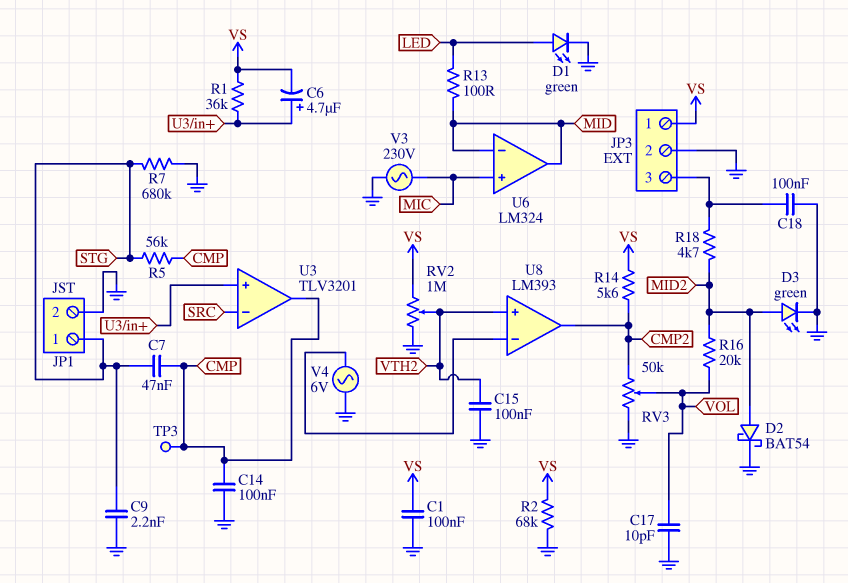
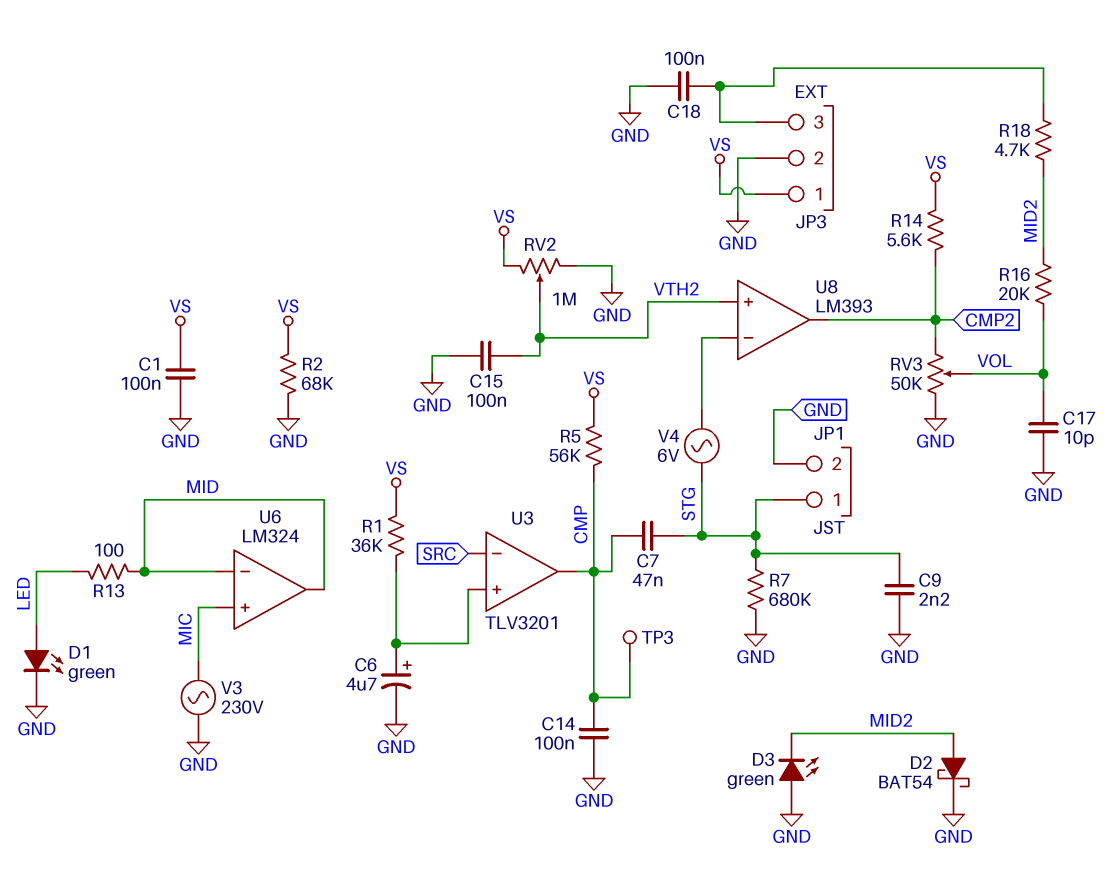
C6: 4.7uF (plus U3/in+, minus VS) -> 4.7uF (plus U3/in+, minus GND)
D3: LED green (A MID2, K GND) -> LED green (A GND, K MID2)
R5: 56k (CMP, STG) -> 56k (CMP, VS)
V4: AC 6V (GND, U8/in-) -> AC 6V (STG, U8/in-)

